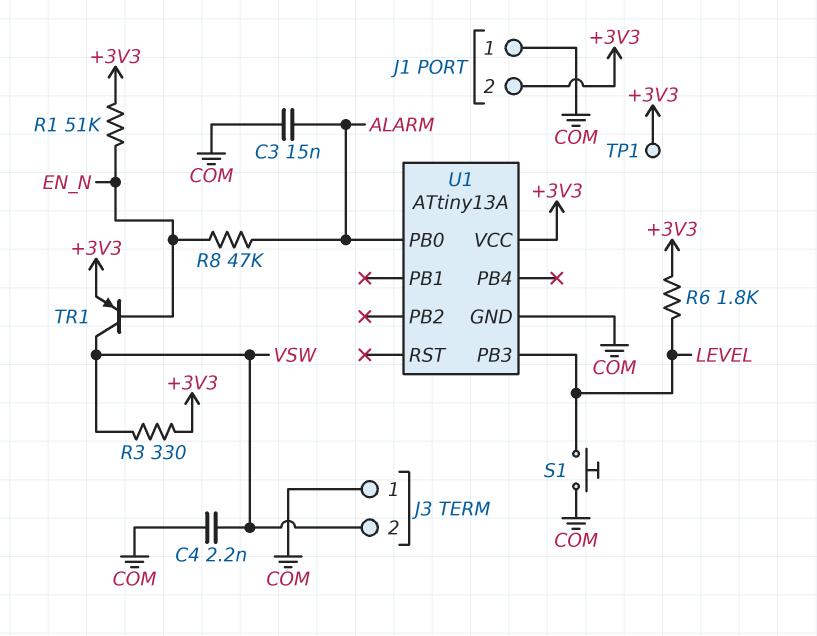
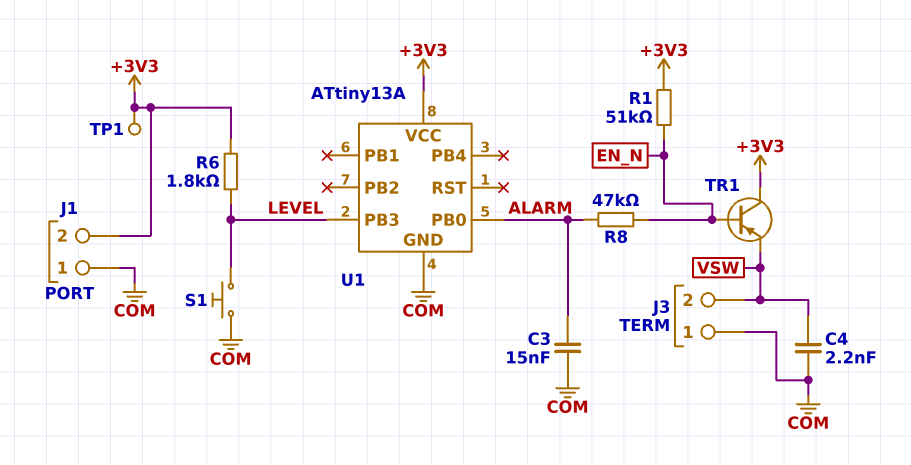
R3: 330 (+3V3, VSW) -> none
TR1: PNP (B EN_N, C VSW, E +3V3) -> PNP (B EN_N, C +3V3, E VSW)

